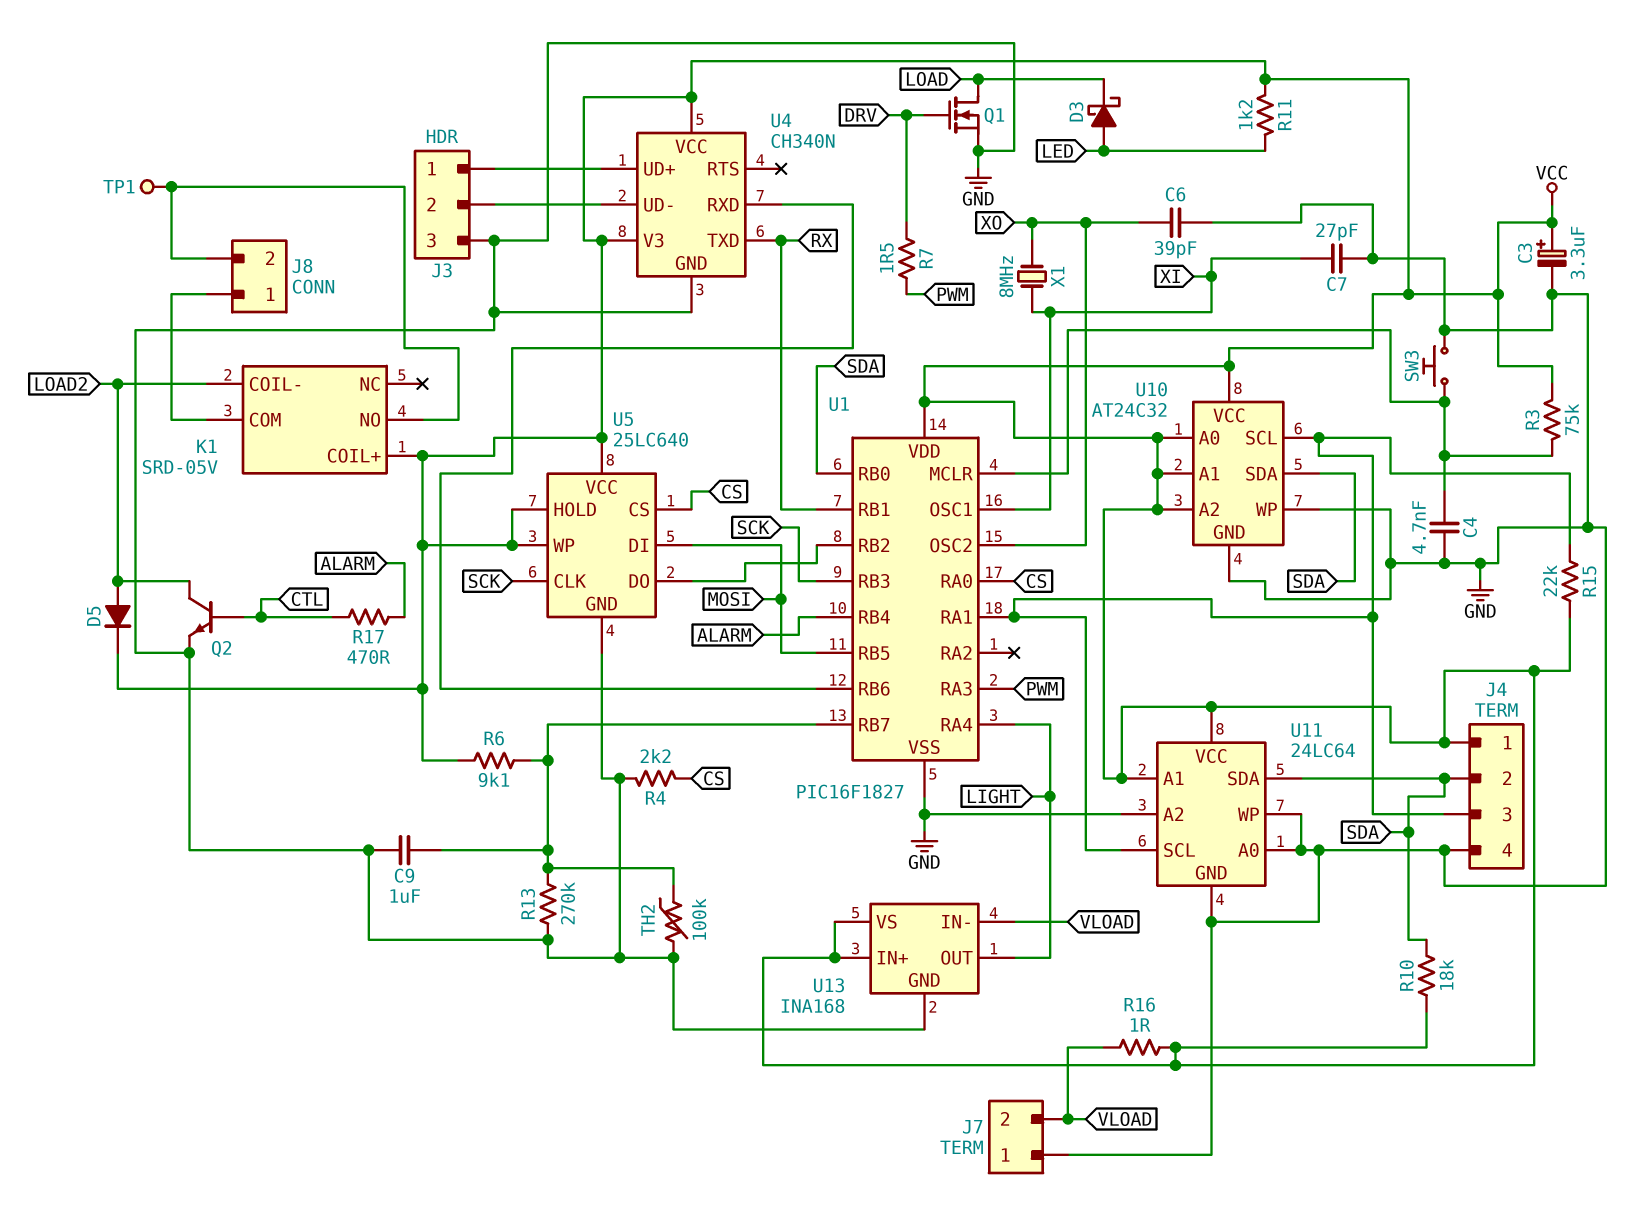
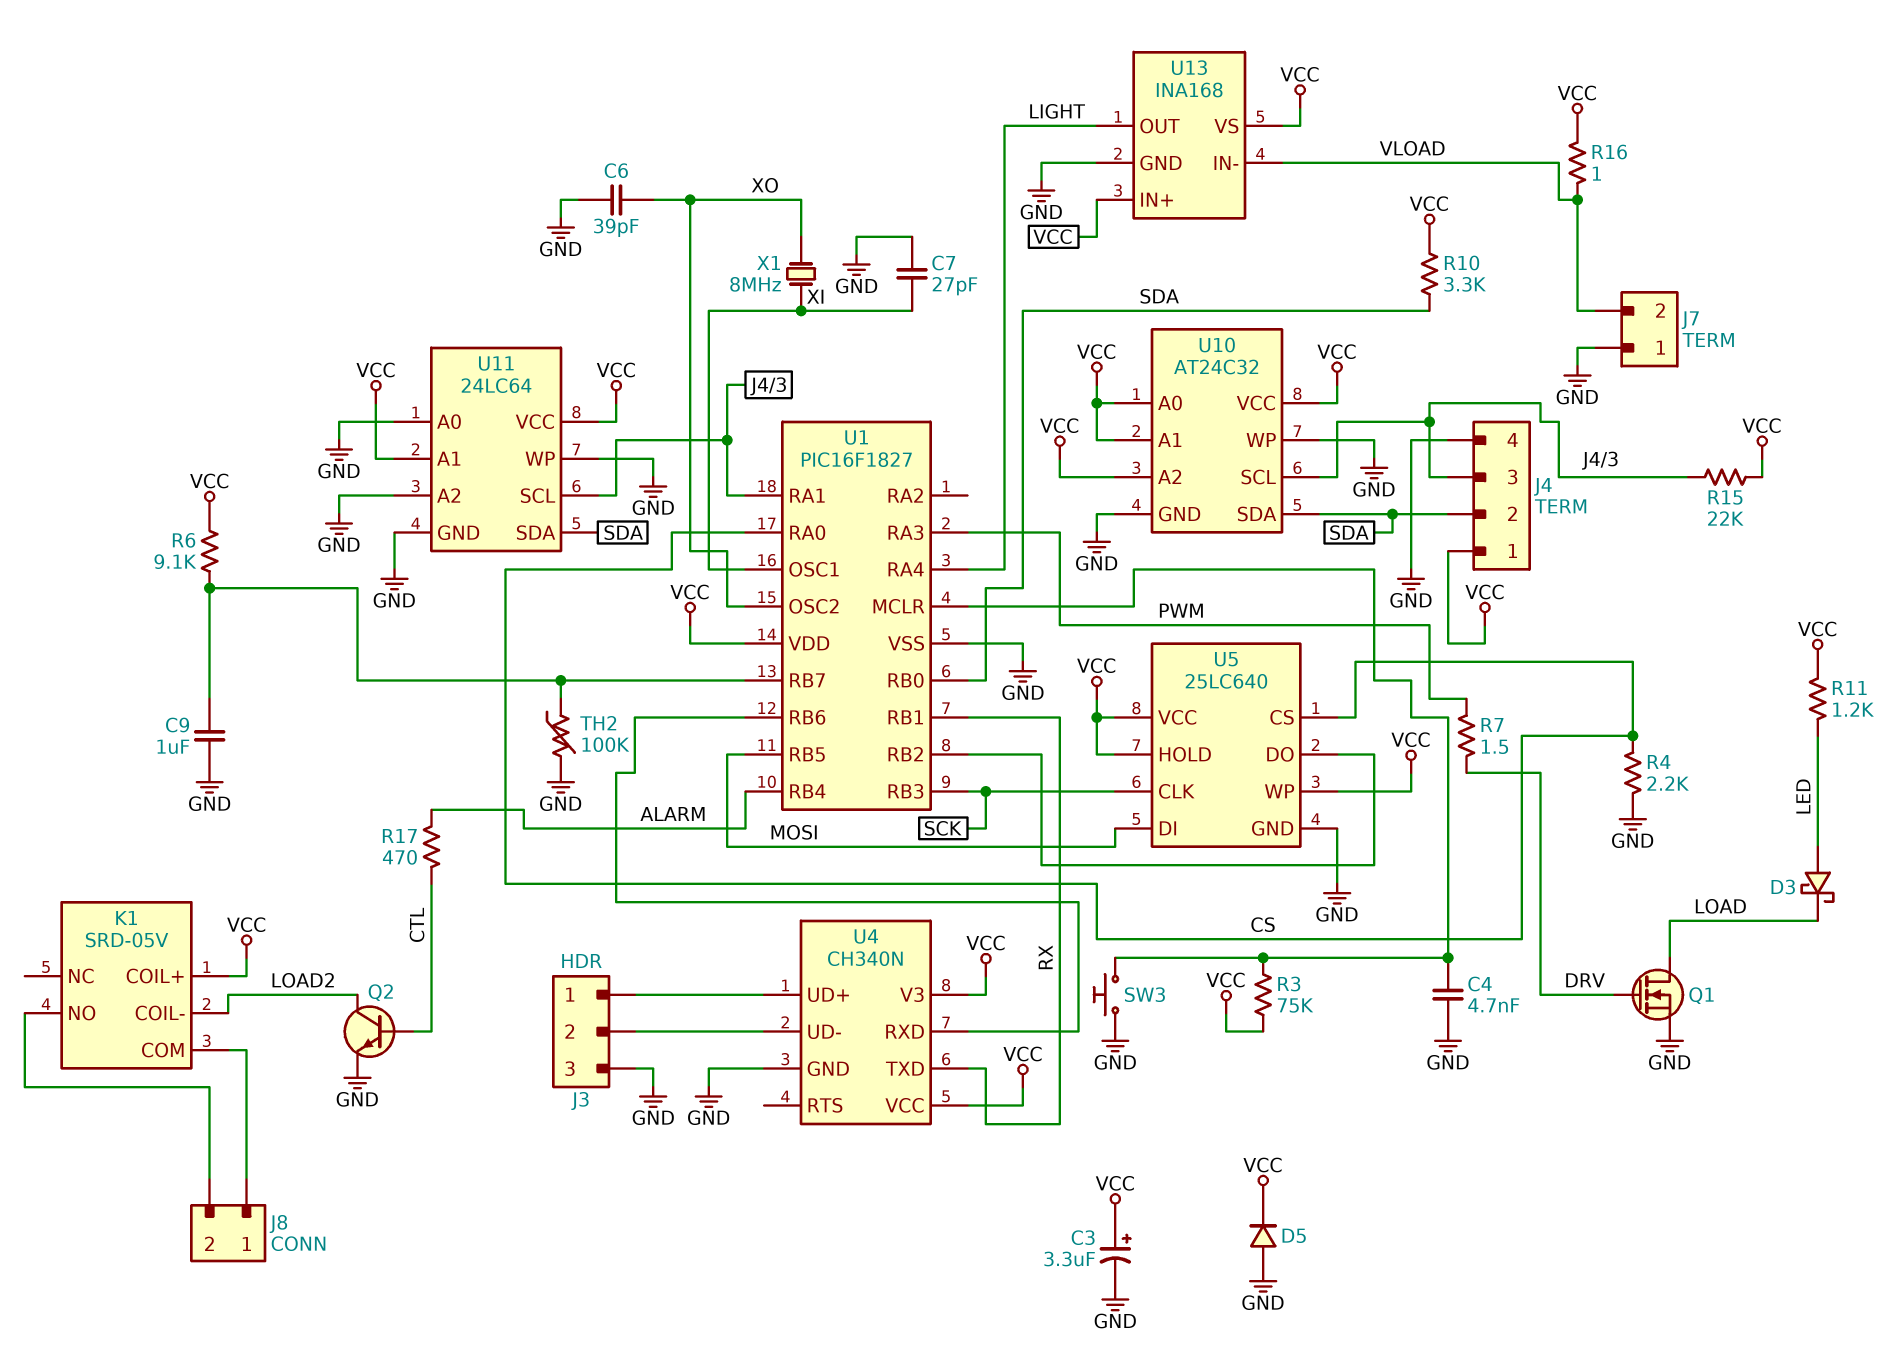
D5: diode (A LOAD2, K VCC) -> diode (A GND, K VCC)
R10: 18k (SDA, VCC) -> 3.3k (SDA, VCC)
R13: 270k (GND, U1/RB7) -> none
TP1: test point (J8/2) -> none

